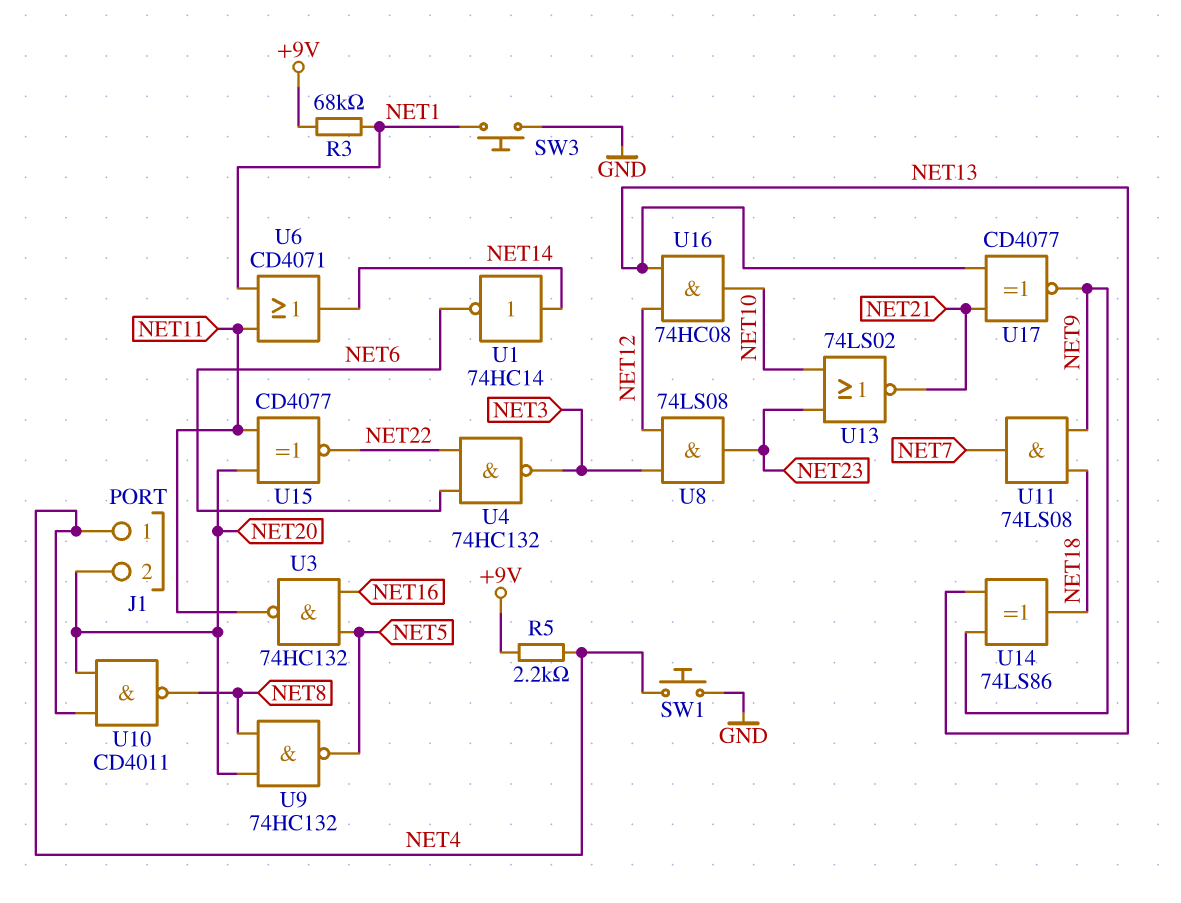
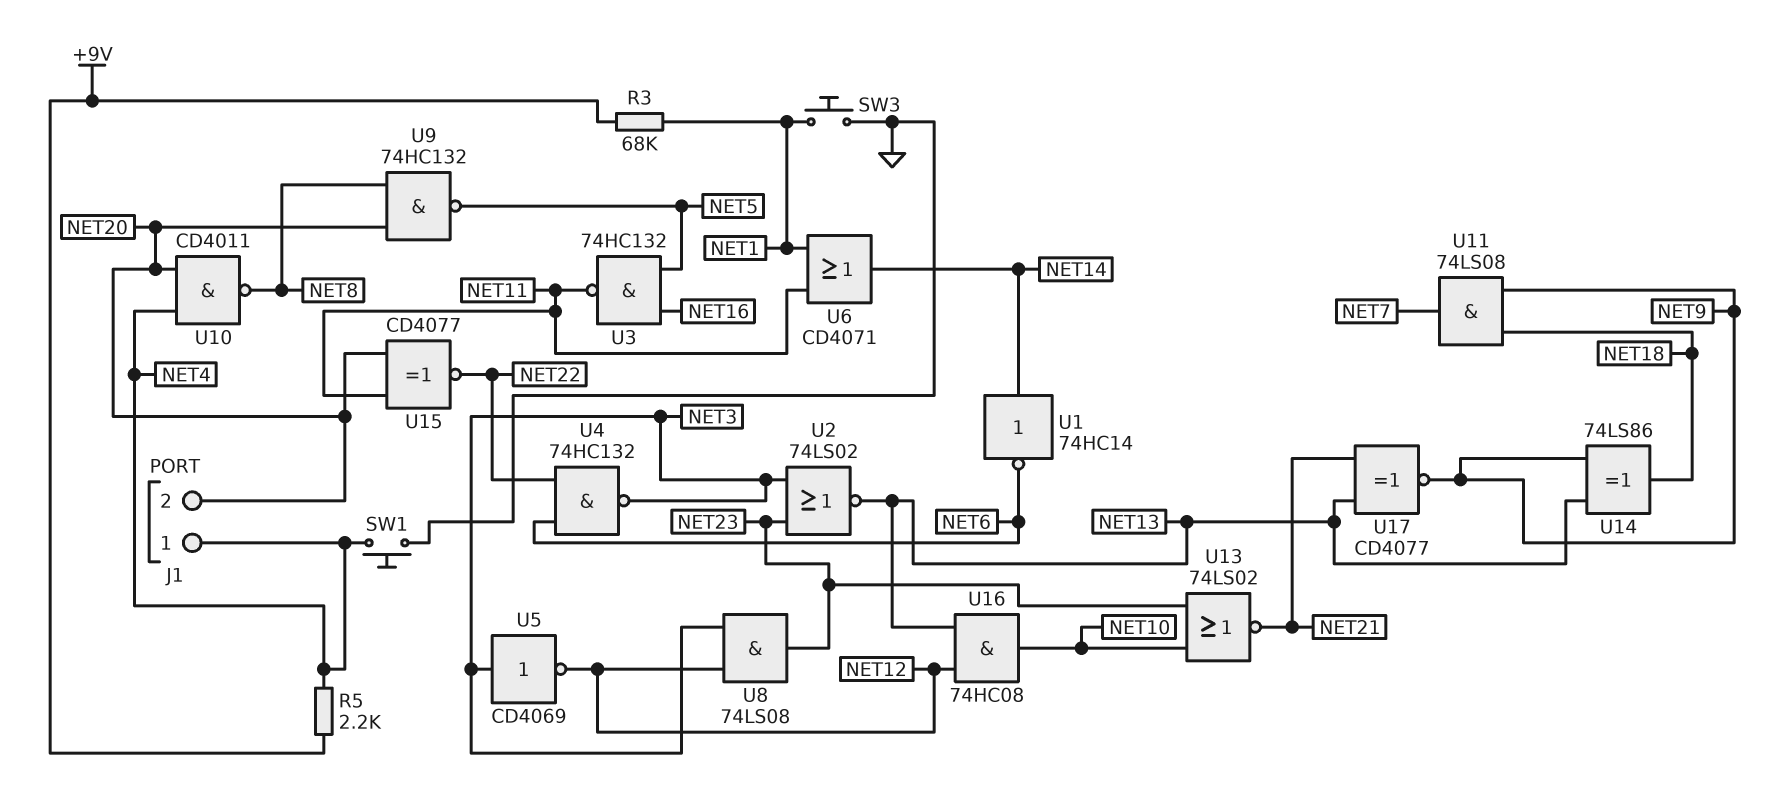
U2: none -> NOR 74LS02 (in NET3, in NET23, out NET13)
U5: none -> NOT CD4069 (in NET3, out NET12)

